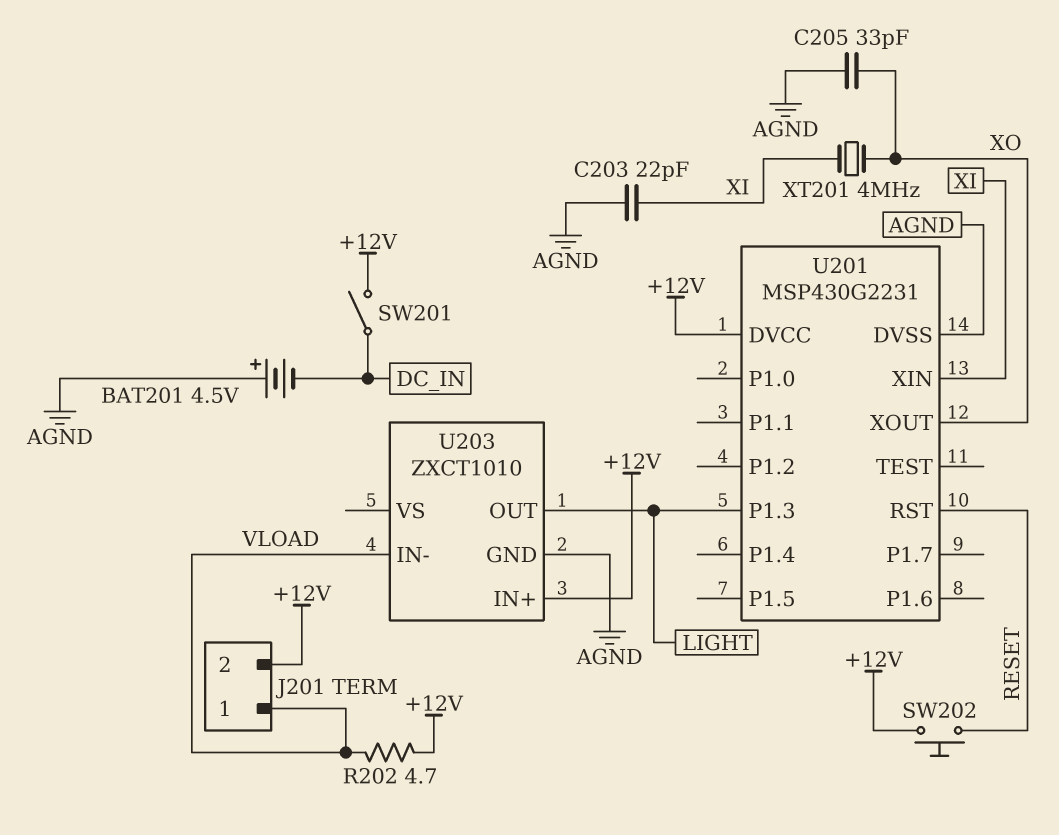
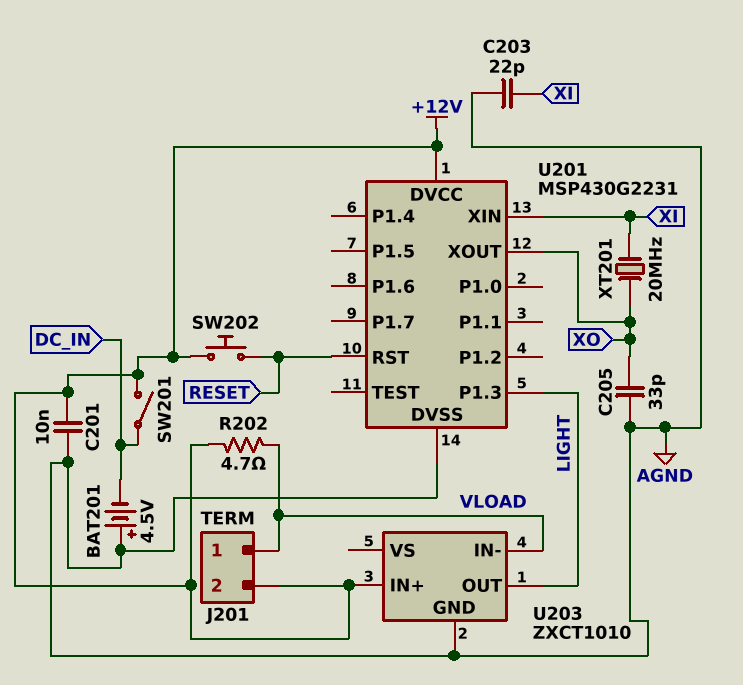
C201: none -> 10nF (+12V, AGND)
XT201: 4MHz (XI, XO) -> 20MHz (XI, XO)

